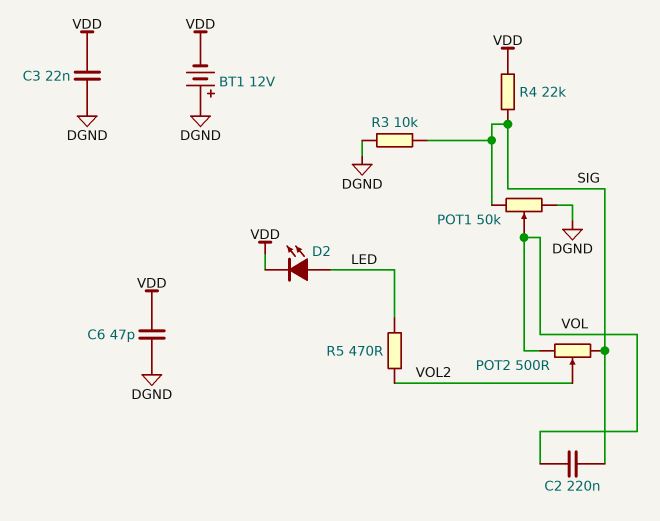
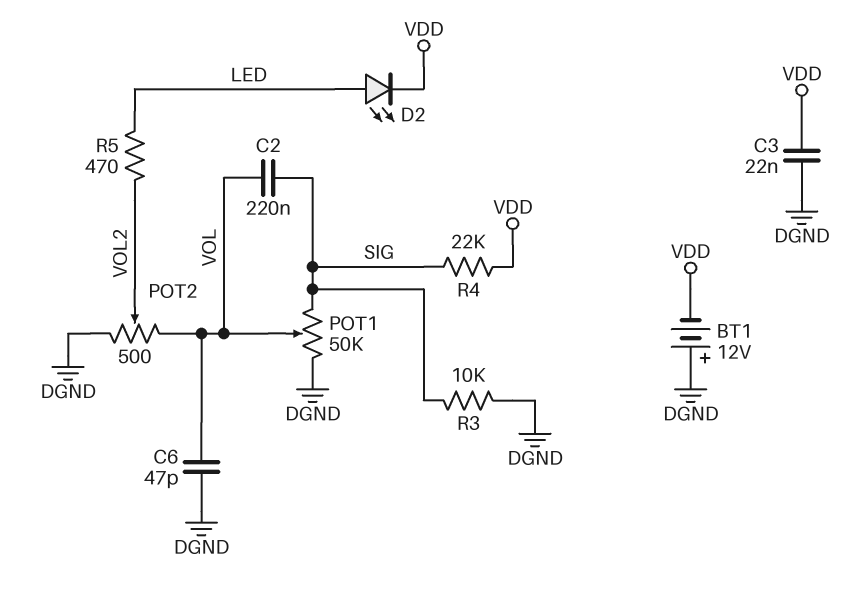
C6: 47pF (DGND, VDD) -> 47pF (DGND, VOL)
POT2: 500 (SIG, VOL, wiper VOL2) -> 500 (DGND, VOL, wiper VOL2)

